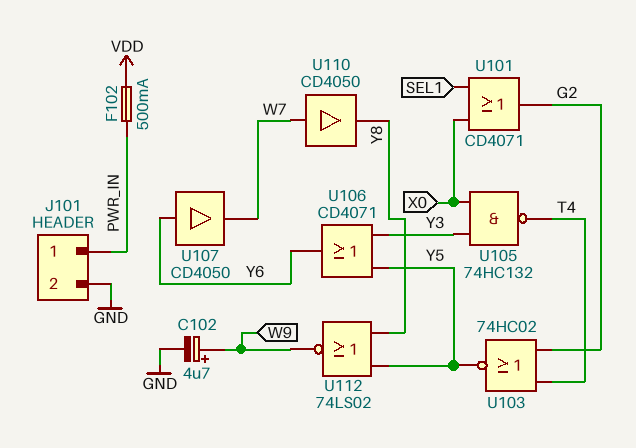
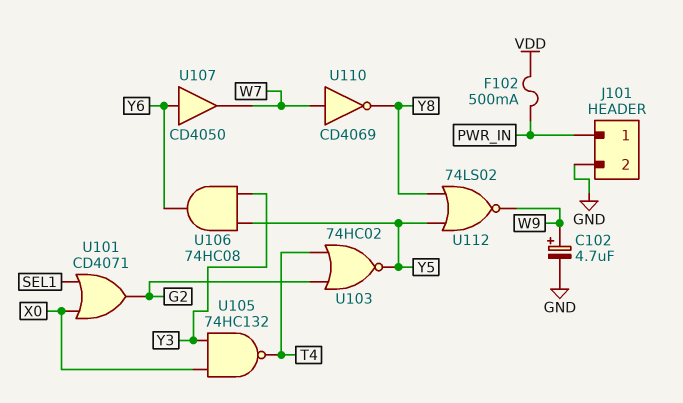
U106: OR CD4071 (in Y3, in Y5, out Y6) -> AND 74HC08 (in Y3, in Y5, out Y6)
U110: buffer CD4050 (in W7, out Y8) -> NOT CD4069 (in W7, out Y8)

